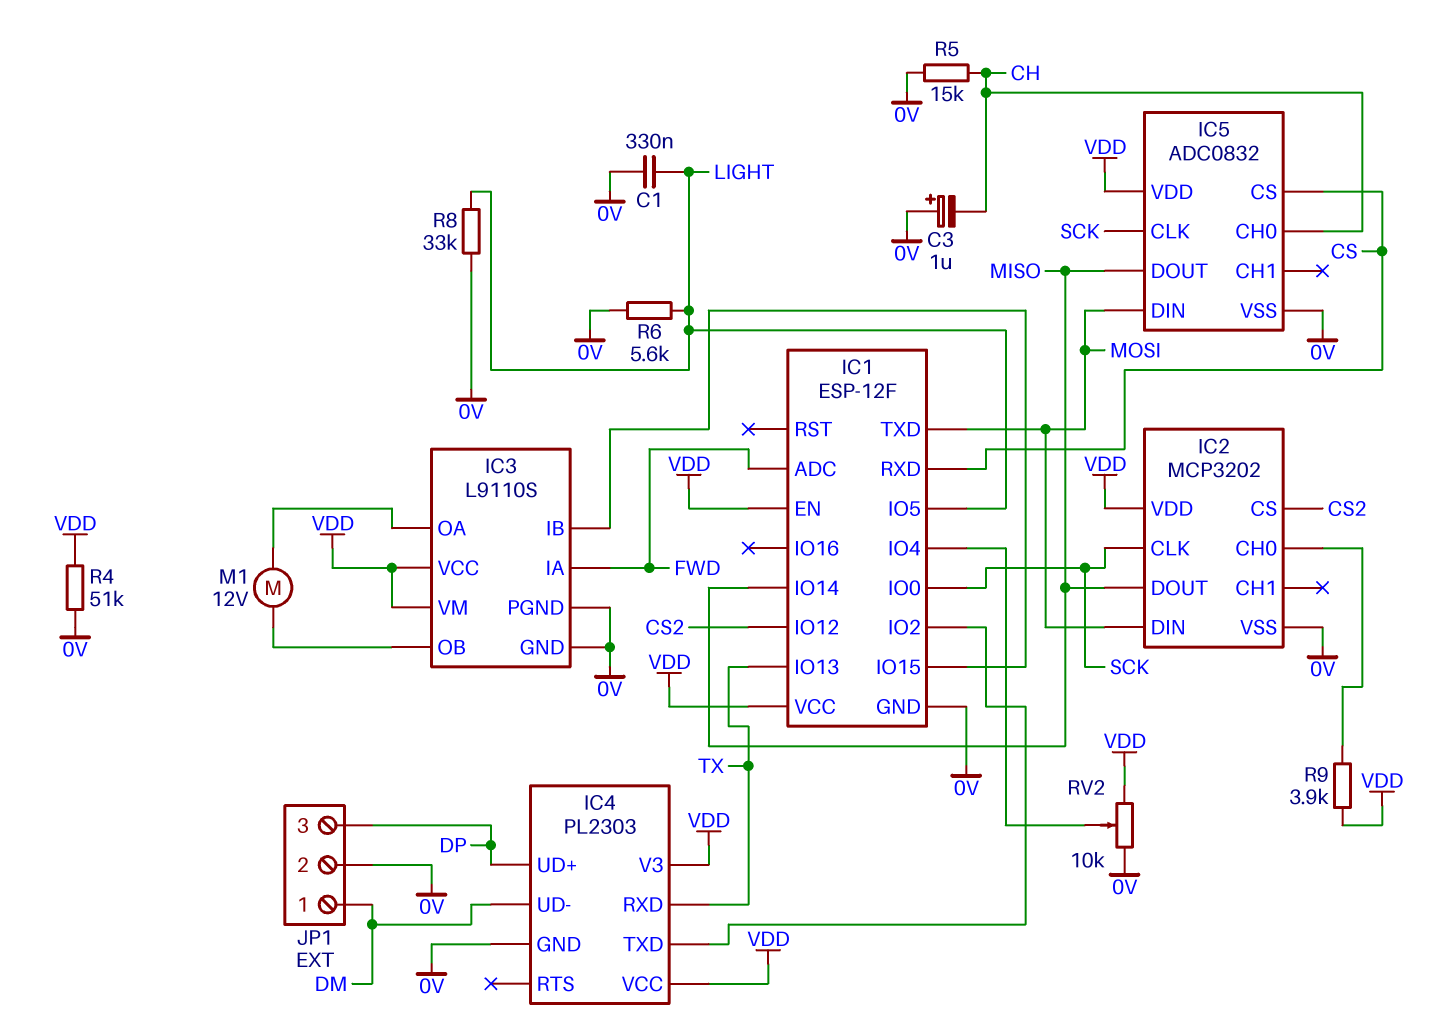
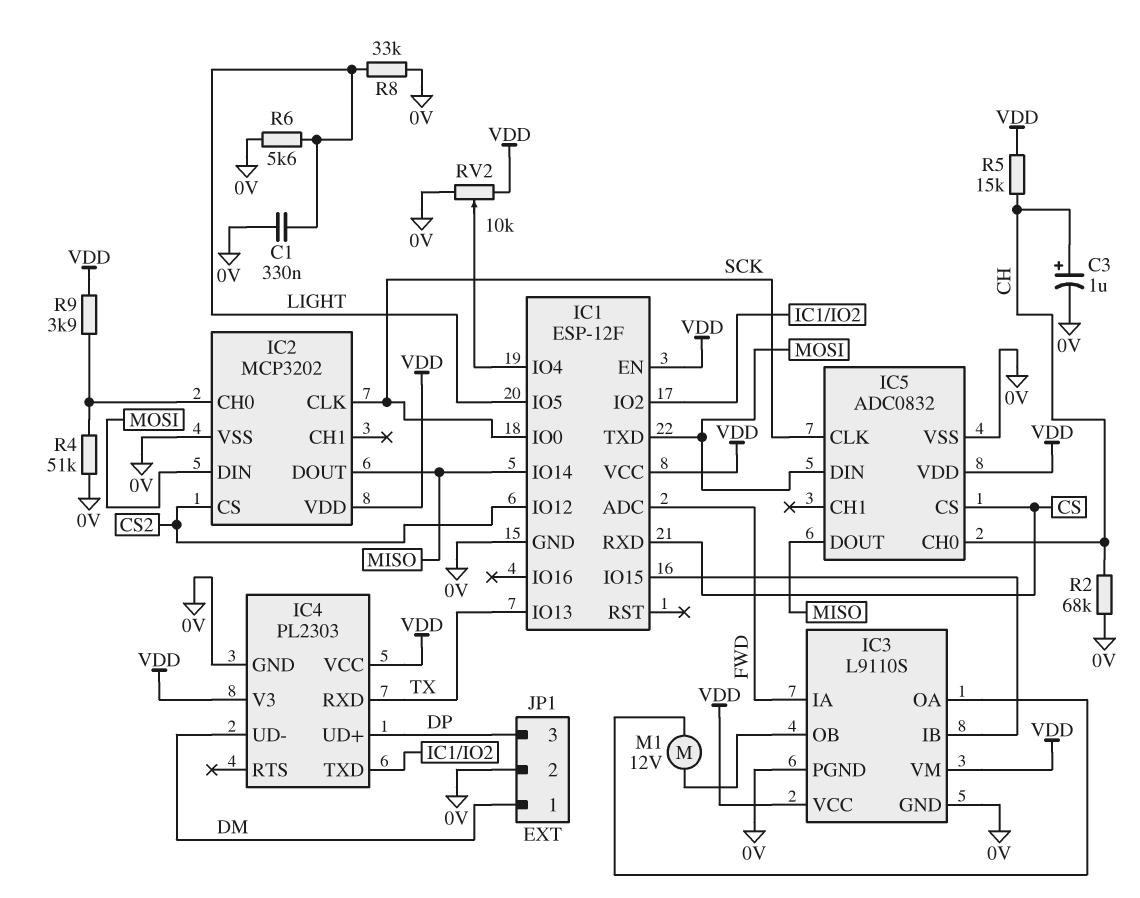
C3: 1uF (plus 0V, minus CH) -> 1uF (plus CH, minus 0V)
R2: none -> 68k (0V, CH)
R4: 51k (0V, VDD) -> 51k (0V, IC2/CH0)
R5: 15k (0V, CH) -> 15k (CH, VDD)

